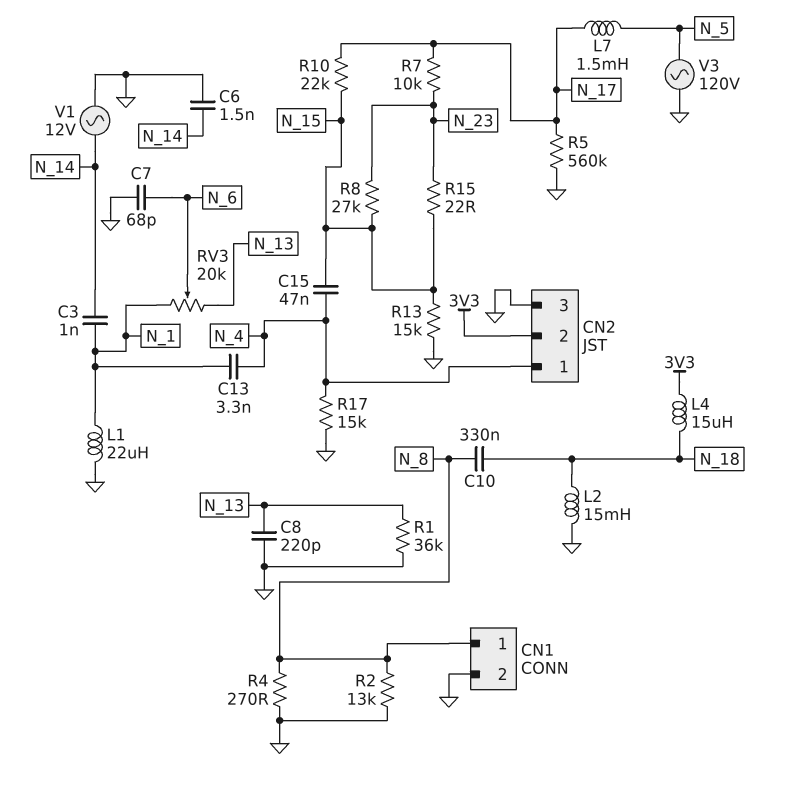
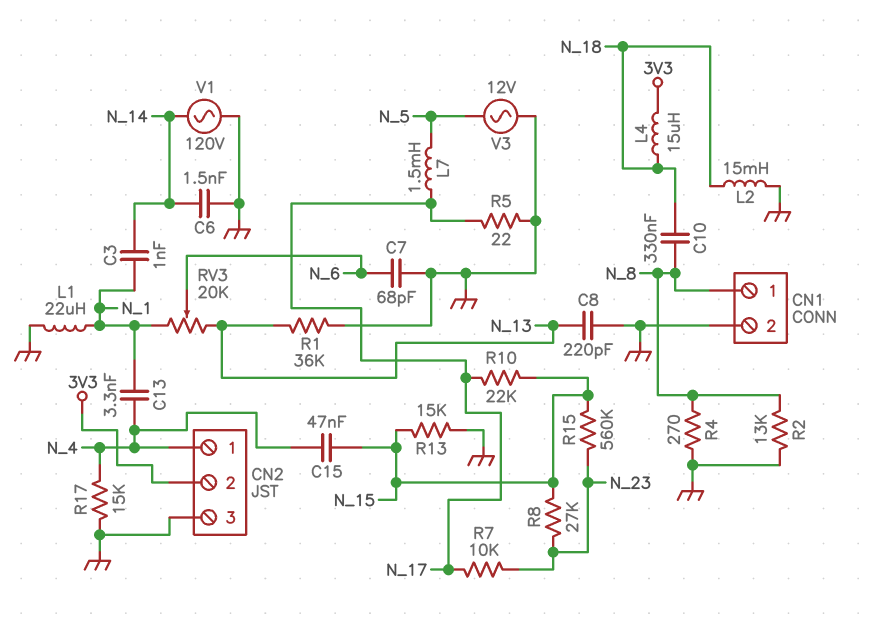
R5: 560k (GND, N_17) -> 22 (GND, N_17)
R15: 22 (N_15, N_23) -> 560k (N_15, N_23)
V1: AC 12V (GND, N_14) -> AC 120V (GND, N_14)
V3: AC 120V (GND, N_5) -> AC 12V (GND, N_5)

